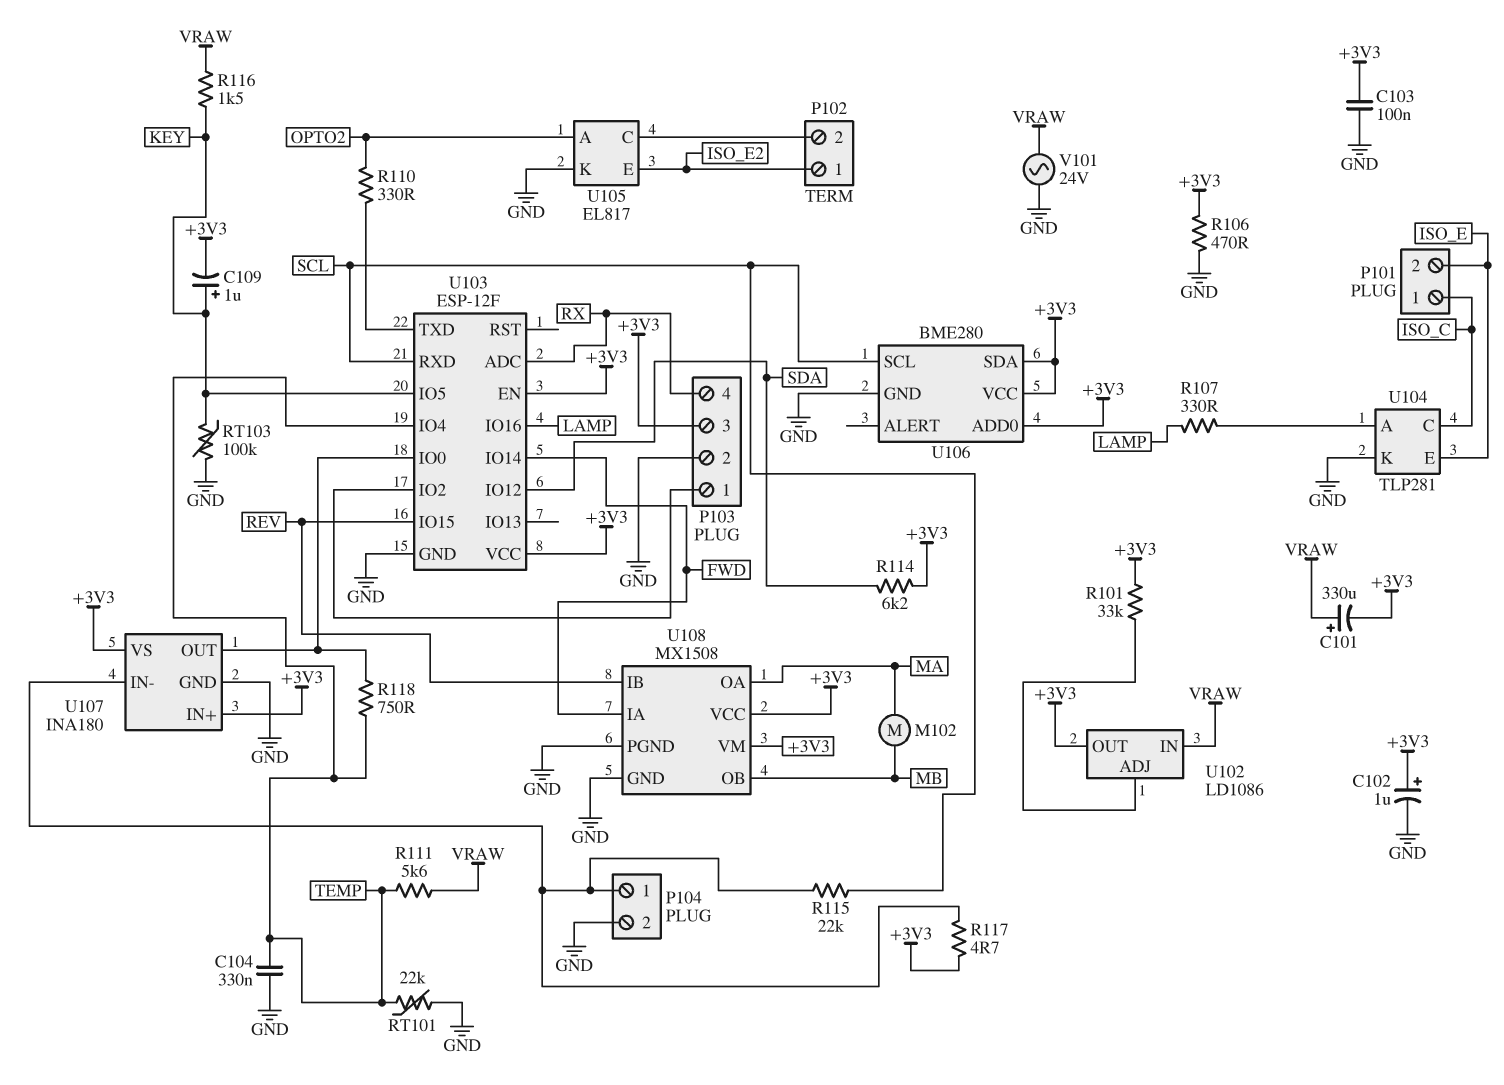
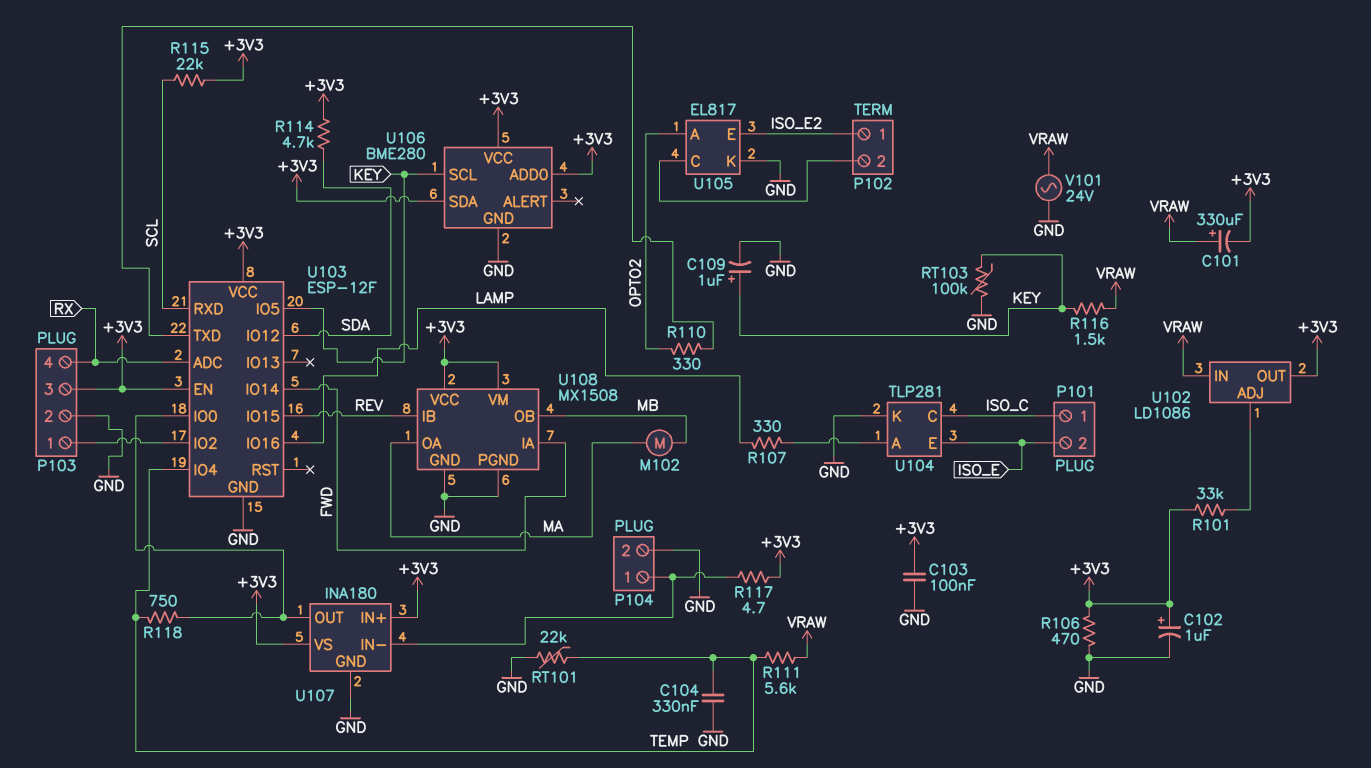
C109: 1uF (plus KEY, minus +3V3) -> 1uF (plus KEY, minus GND)
R114: 6.2k (+3V3, SDA) -> 4.7k (+3V3, SDA)
R115: 22k (P104/1, SCL) -> 22k (+3V3, SCL)
U106 pin SCL: SCL -> KEY

